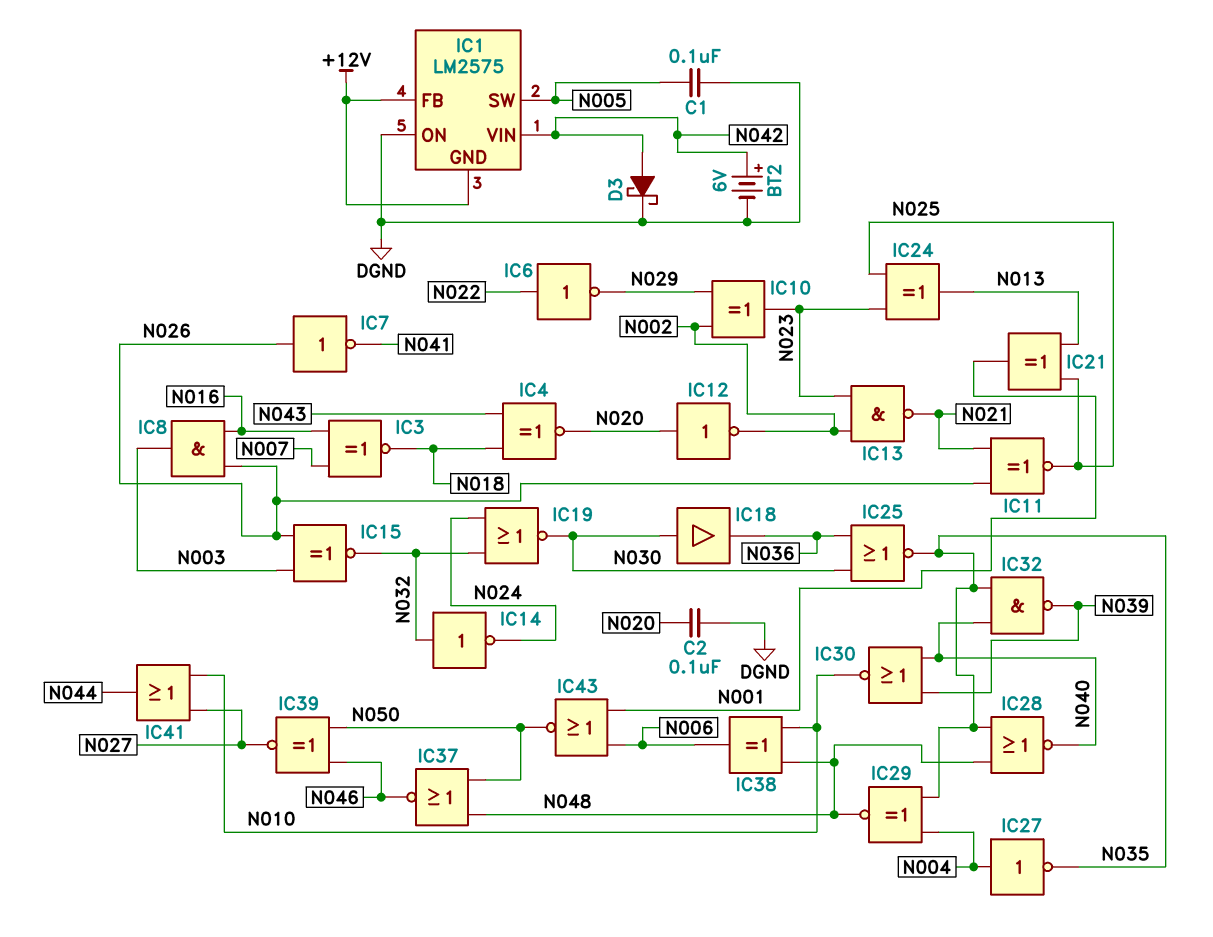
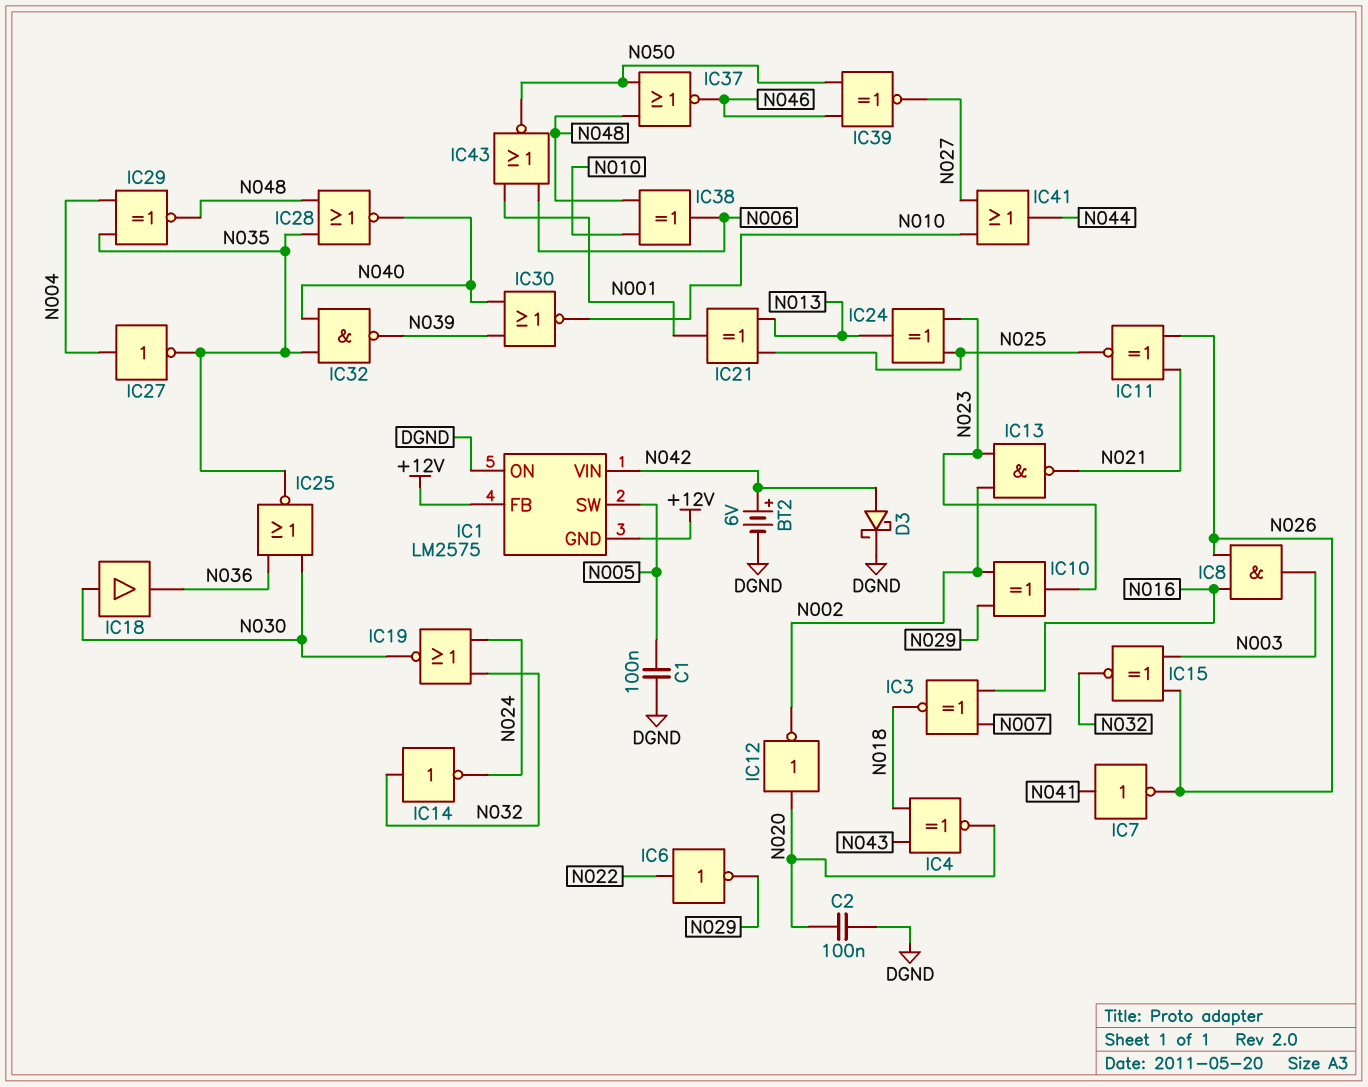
IC7: NOT (in N026, out N041) -> NOT (in N041, out N026)

